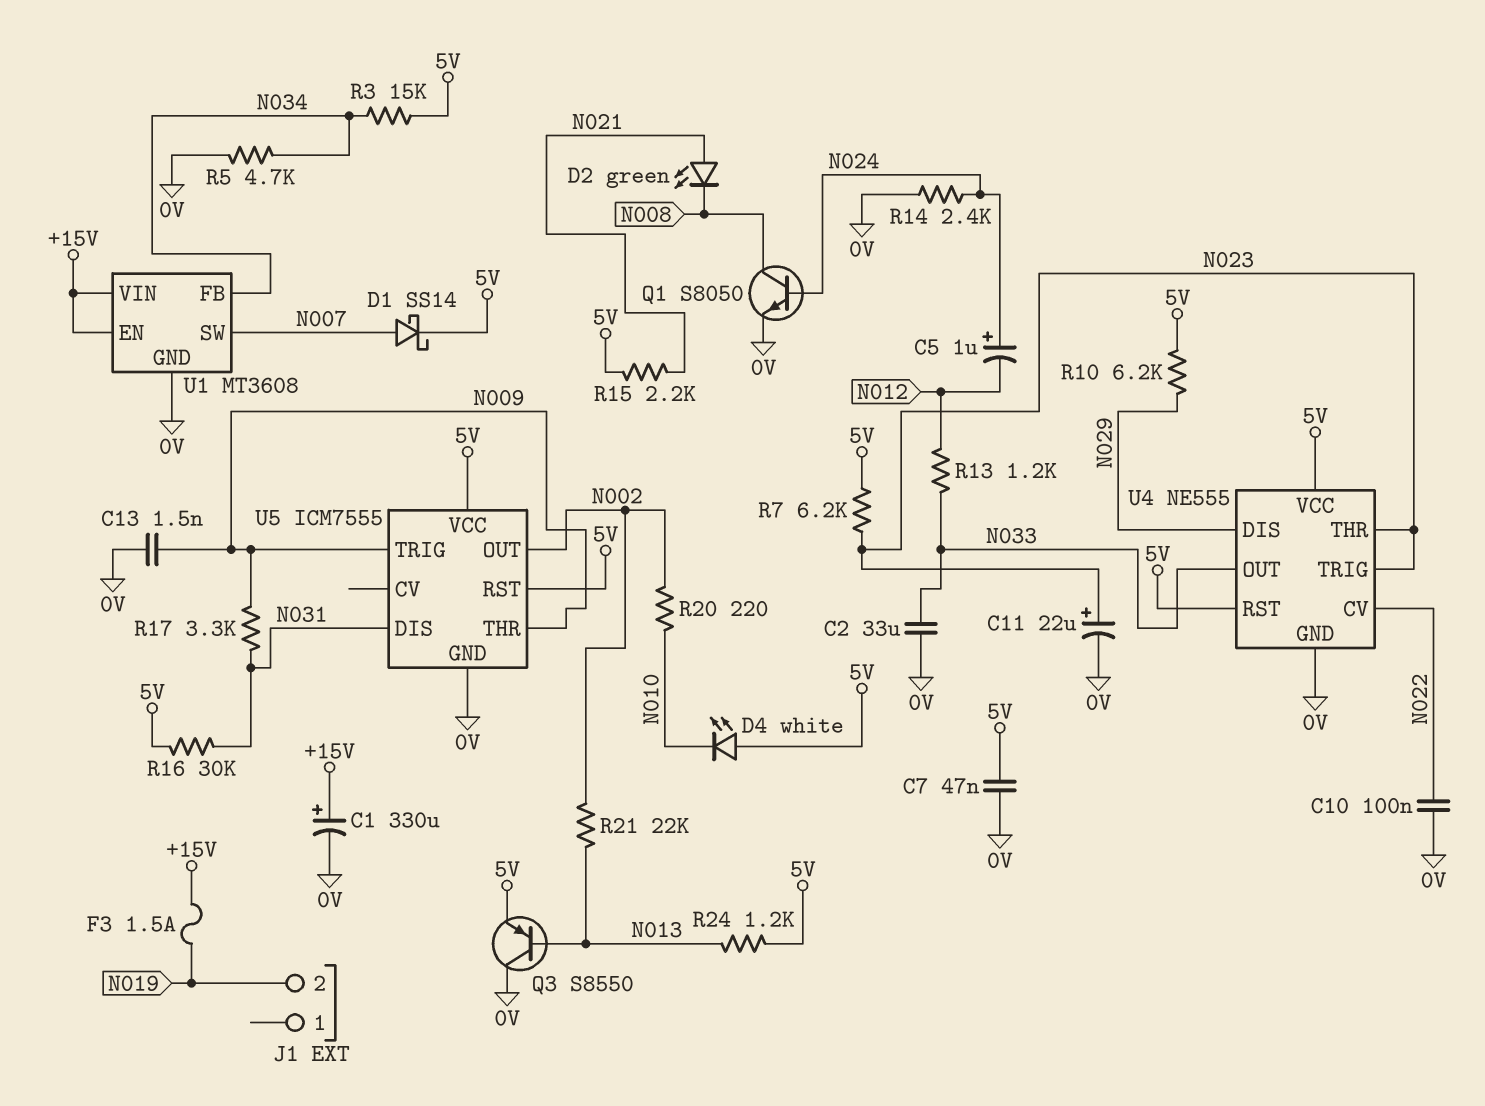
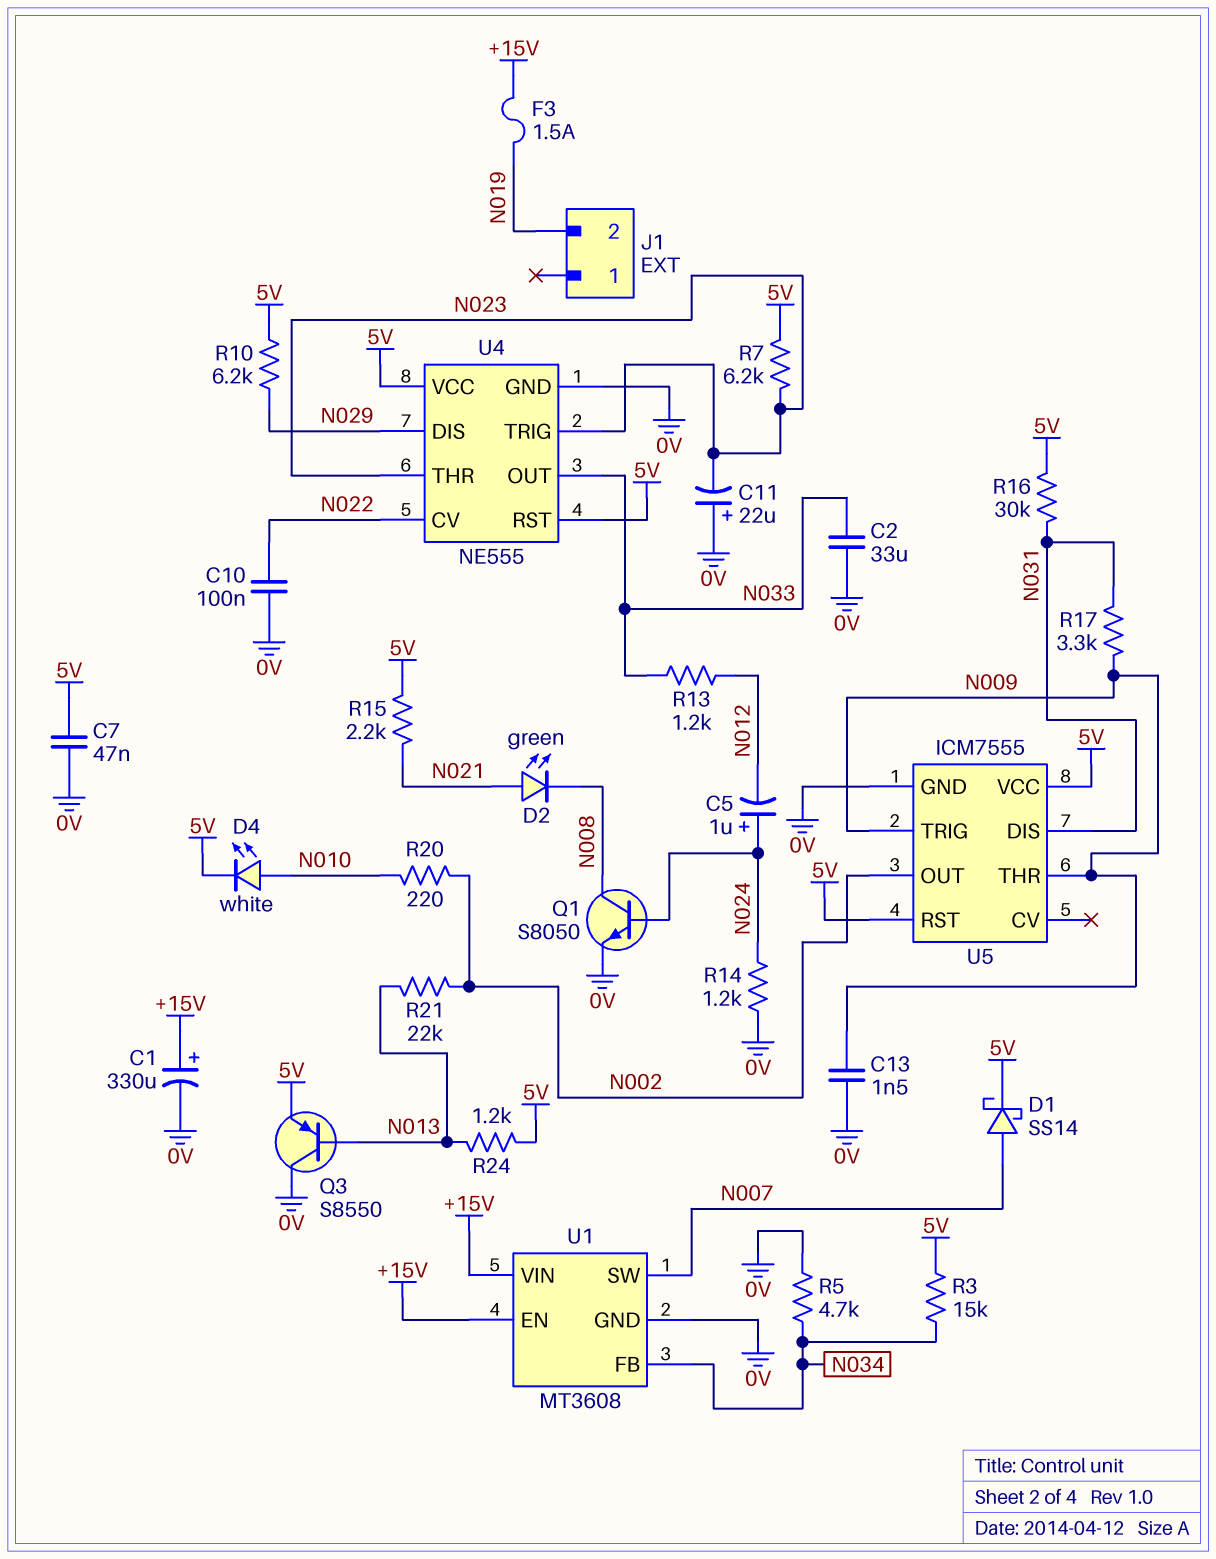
C11: 22uF (plus N023, minus 0V) -> 22uF (plus 0V, minus N023)
D4: LED white (A 5V, K N010) -> LED white (A N010, K 5V)
R14: 2.4k (0V, N024) -> 1.2k (0V, N024)

